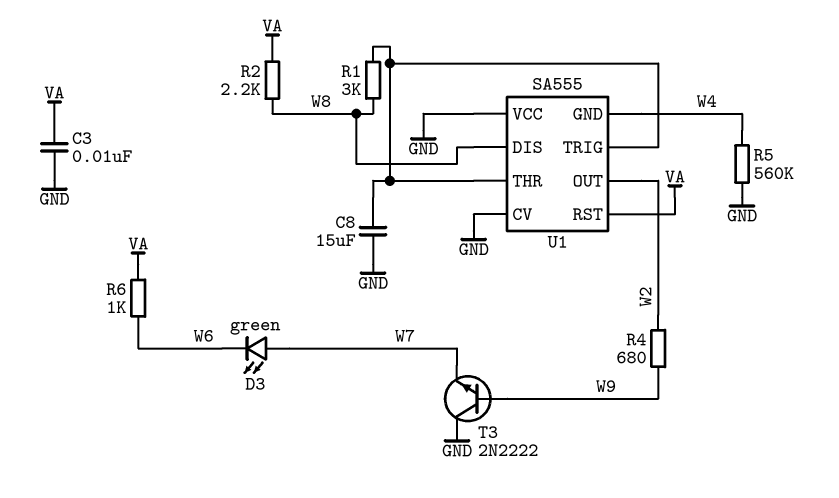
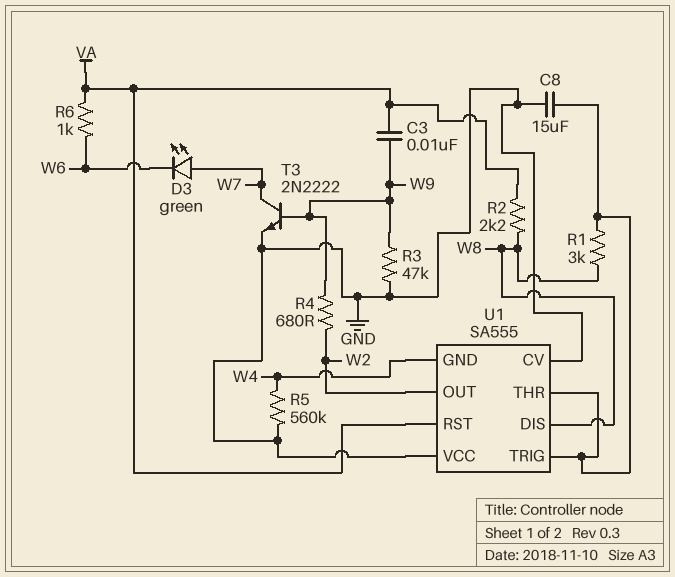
C3: 10nF (GND, VA) -> 10nF (VA, W9)
R3: none -> 47k (GND, W9)
T3: NPN 2N2222 (B W9, C GND, E W7) -> NPN 2N2222 (B W9, C W7, E GND)

